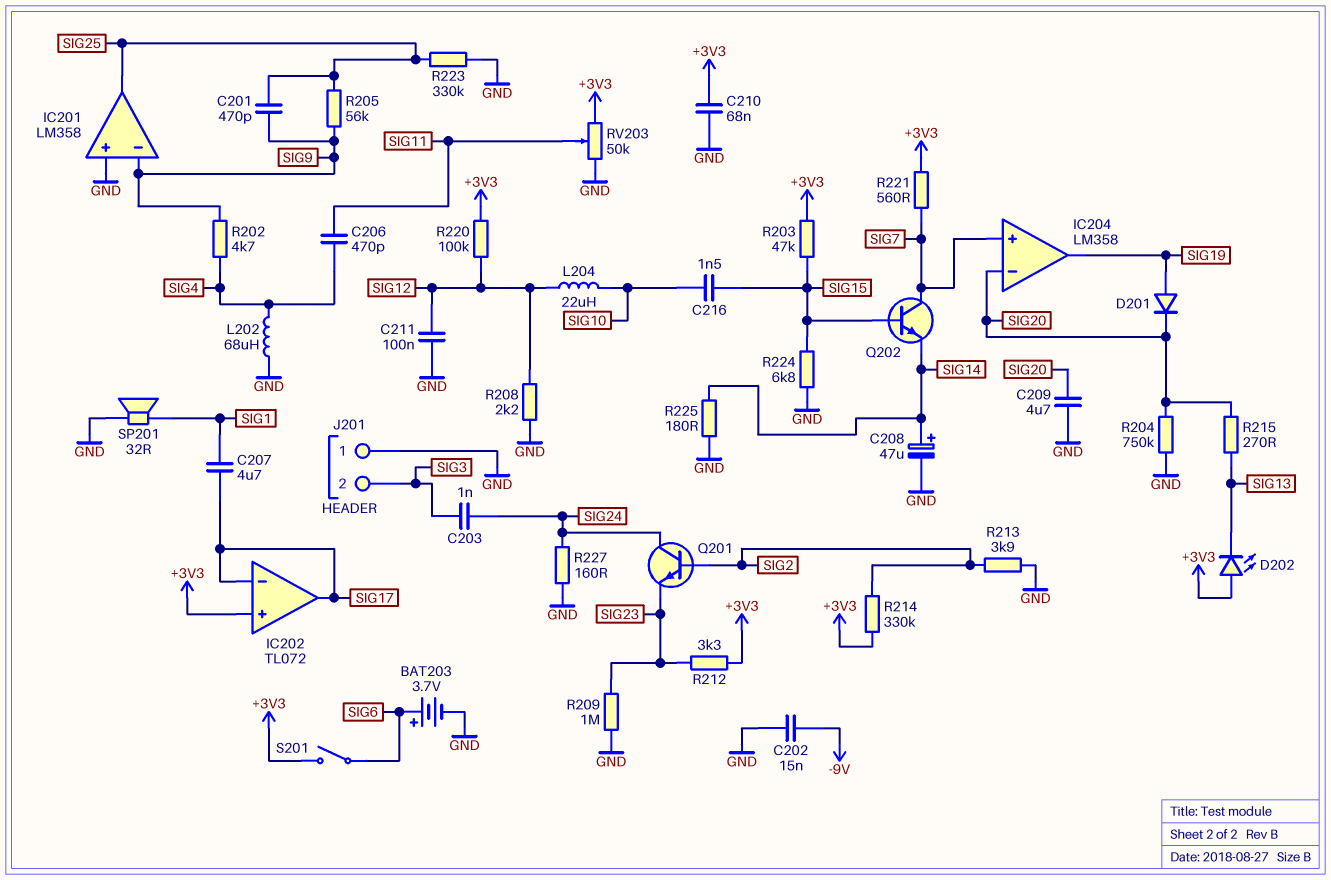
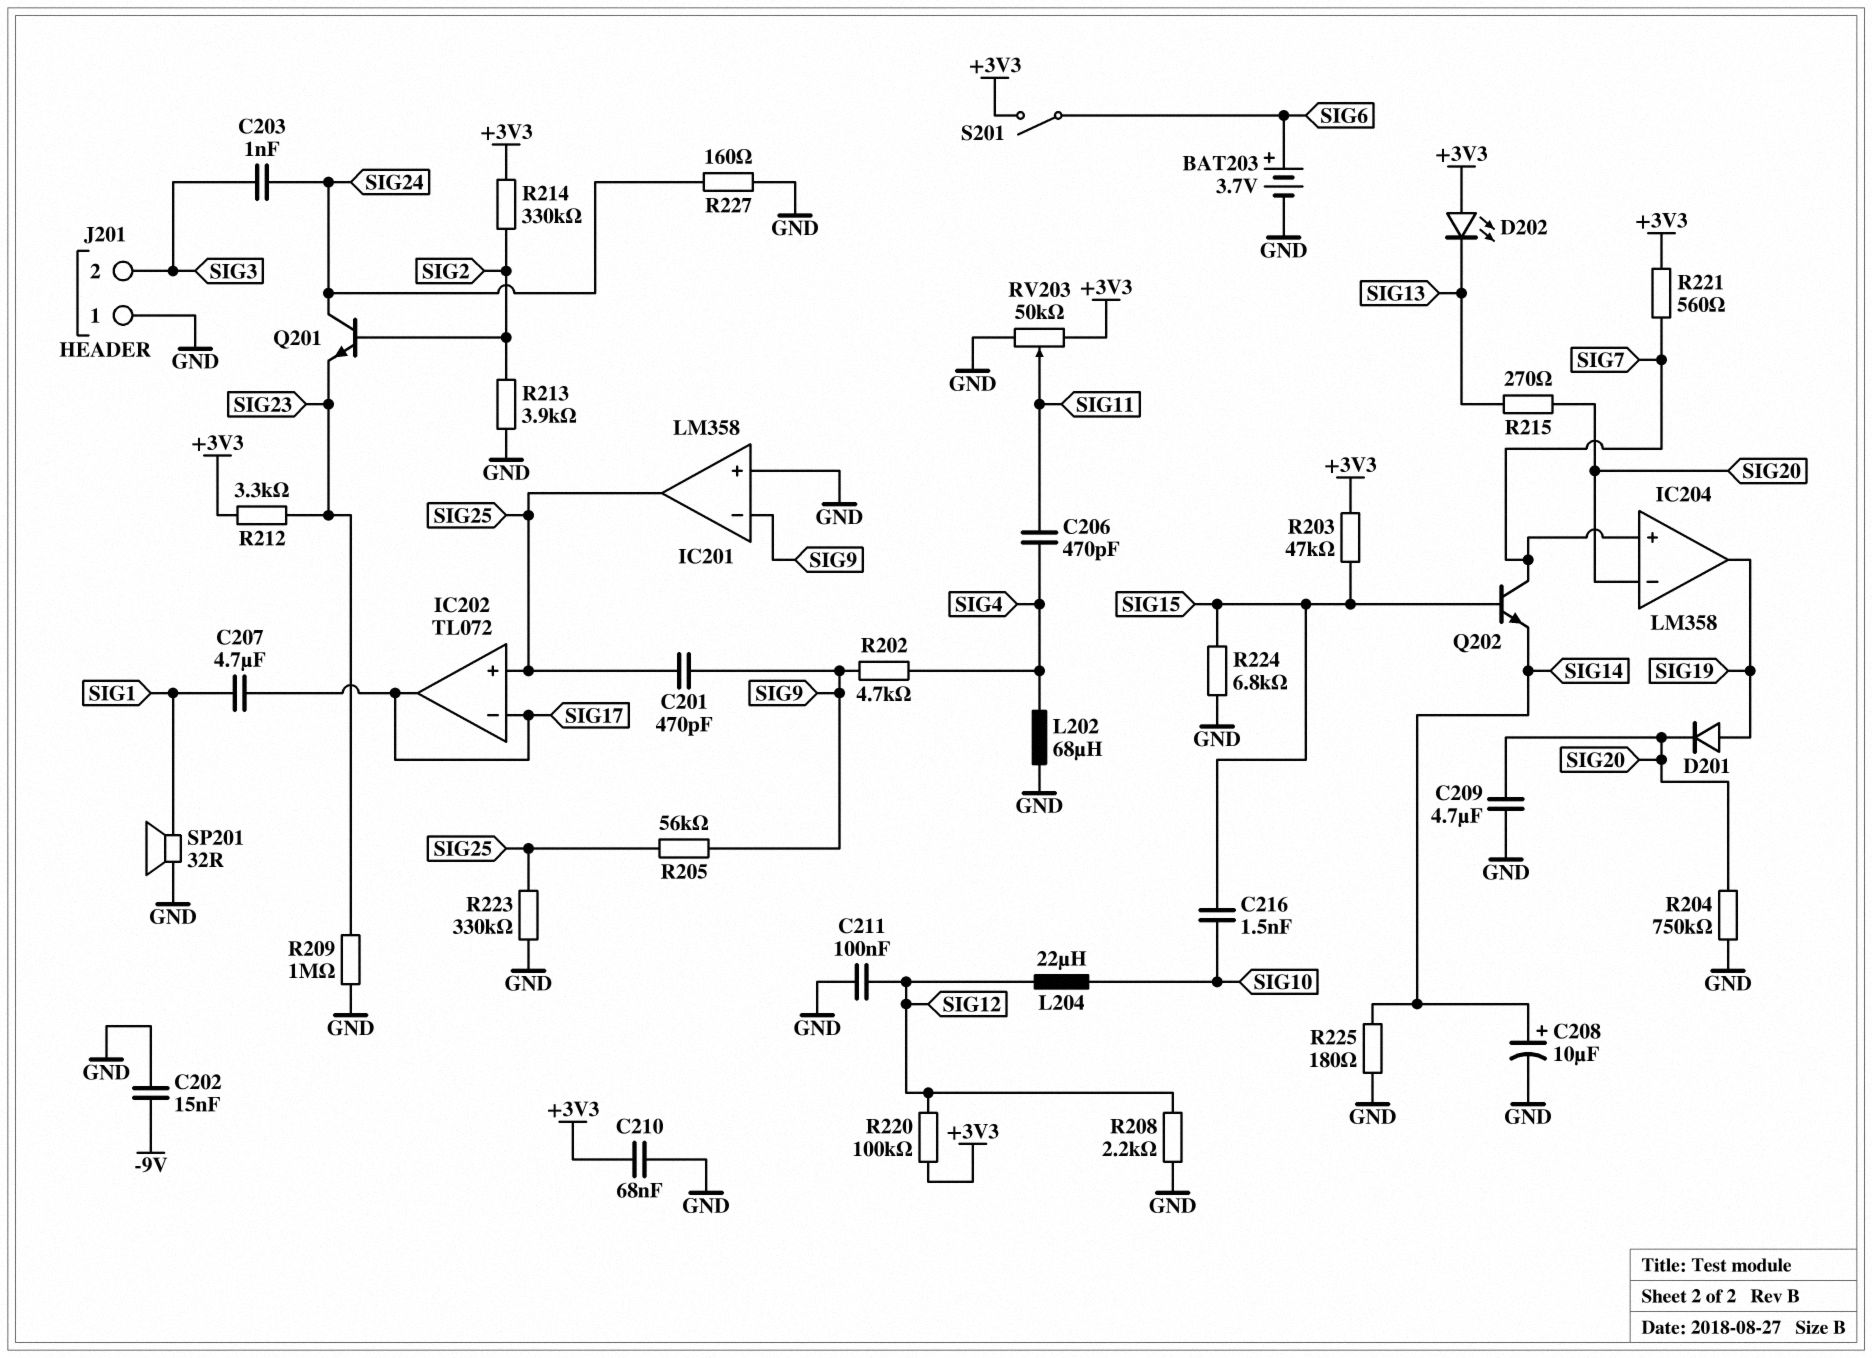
C208: 47uF (plus SIG14, minus GND) -> 10uF (plus SIG14, minus GND)
IC202 pin in+: +3V3 -> SIG25

